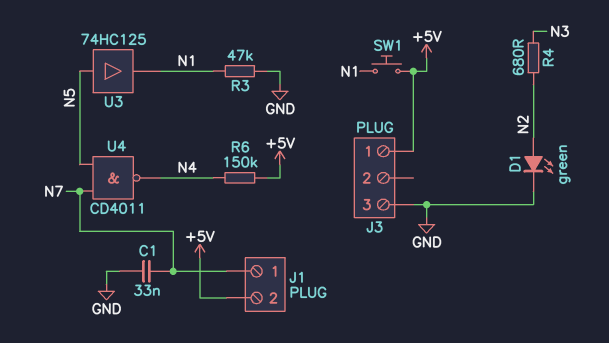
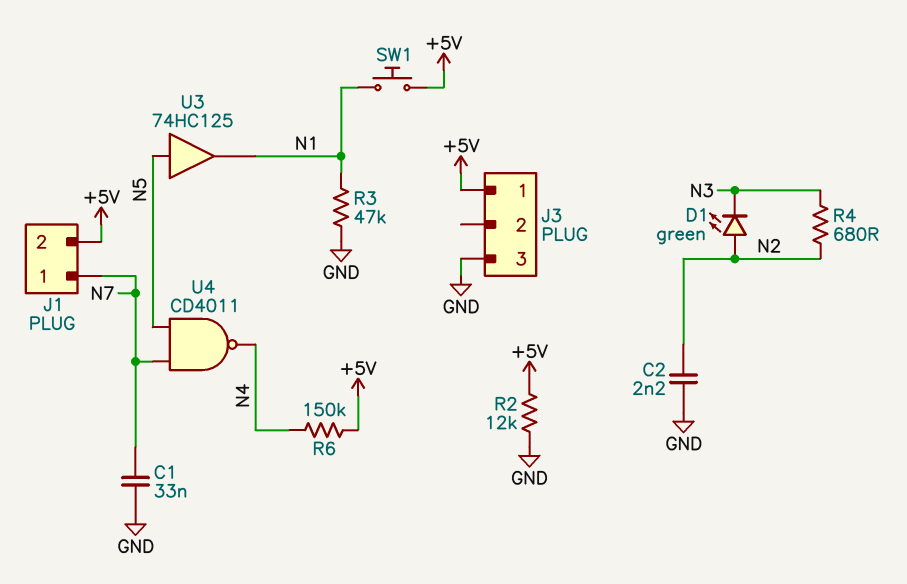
C2: none -> 2.2nF (GND, N2)
D1: LED green (A N2, K GND) -> LED green (A N2, K N3)
R2: none -> 12k (+5V, GND)

